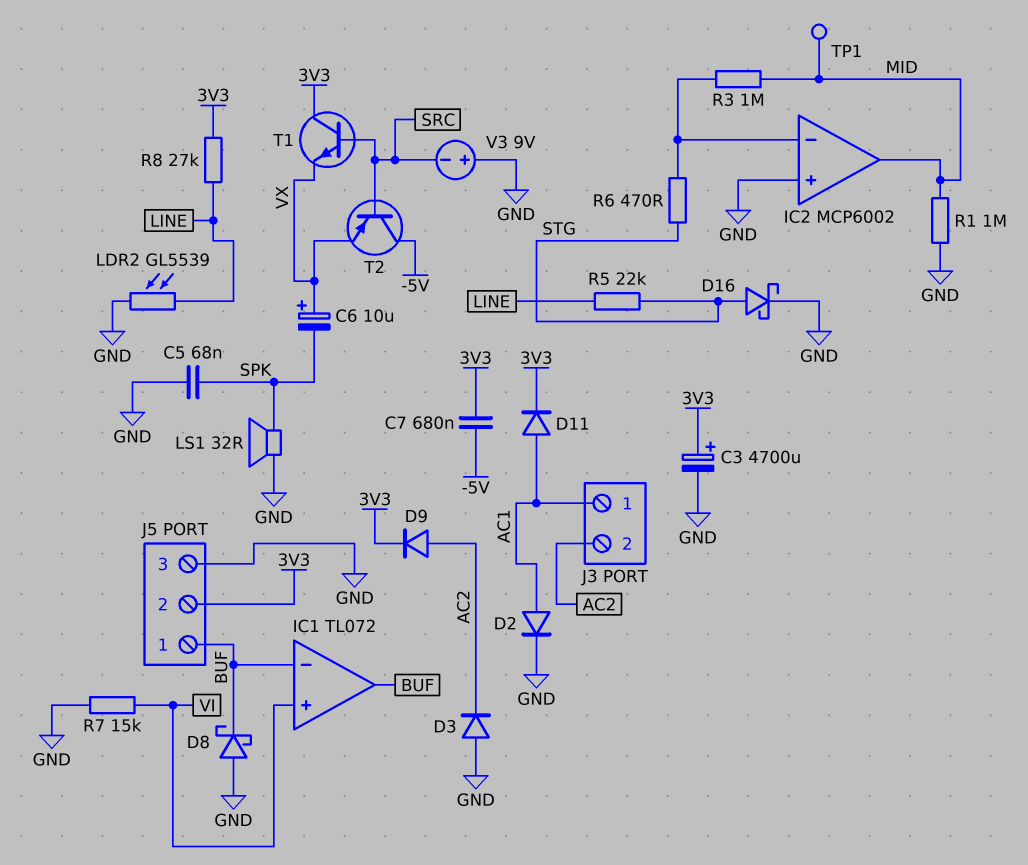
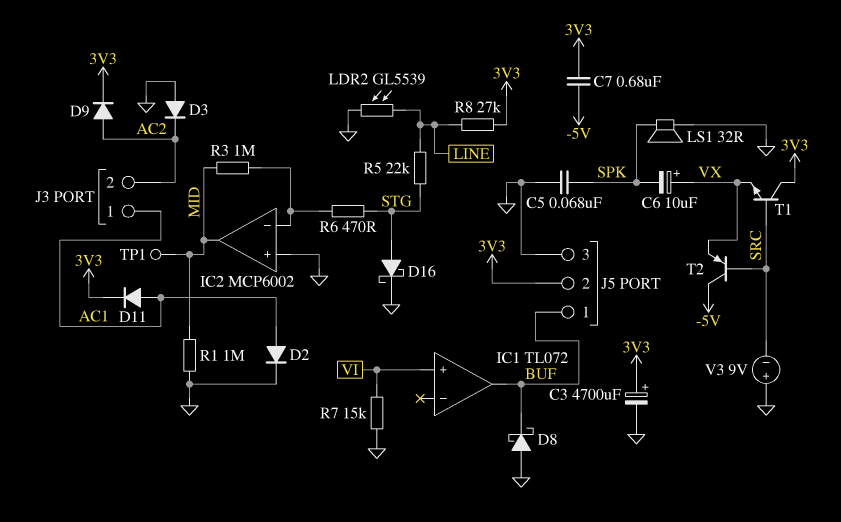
IC1 pin in-: BUF -> none

